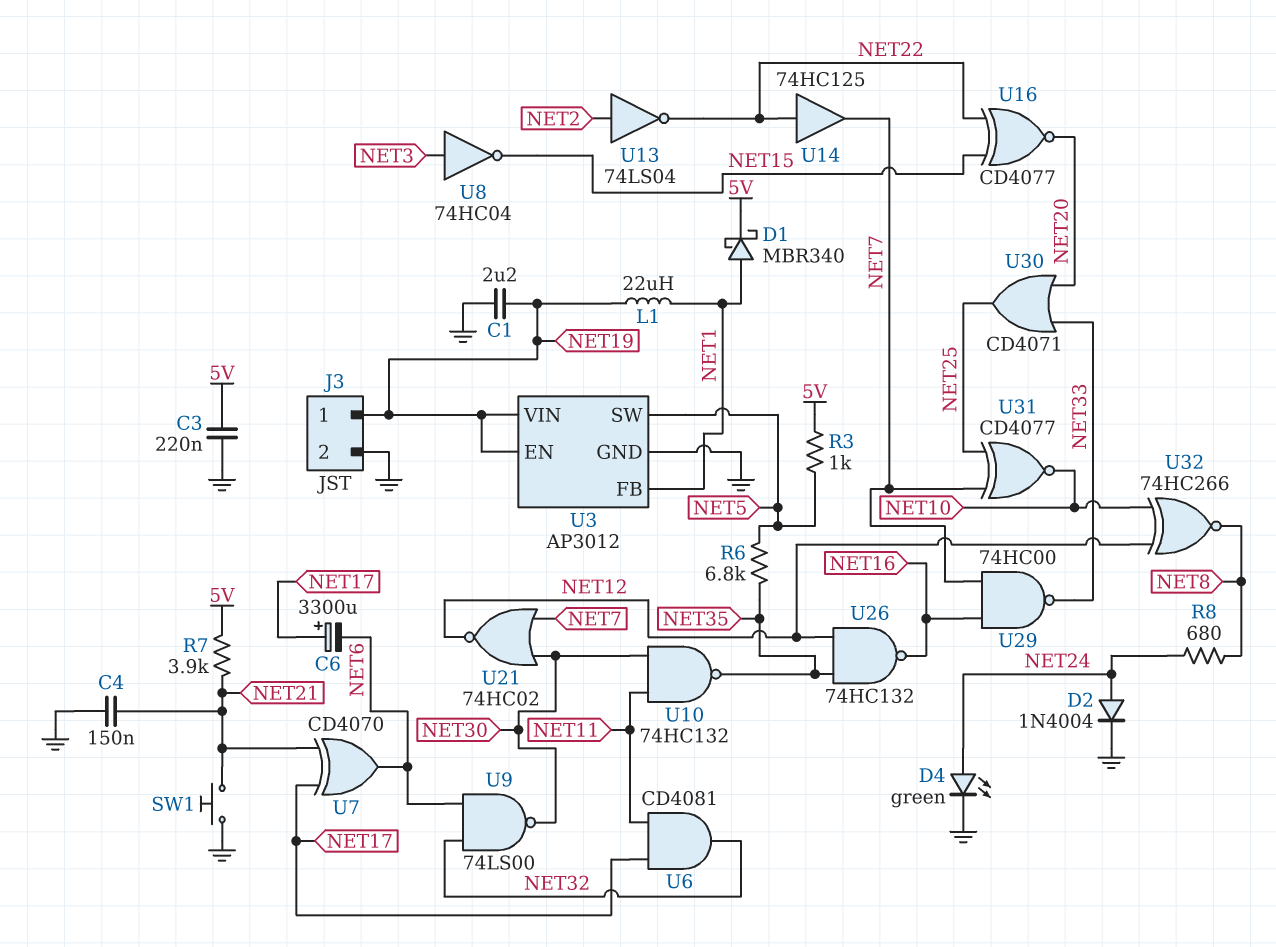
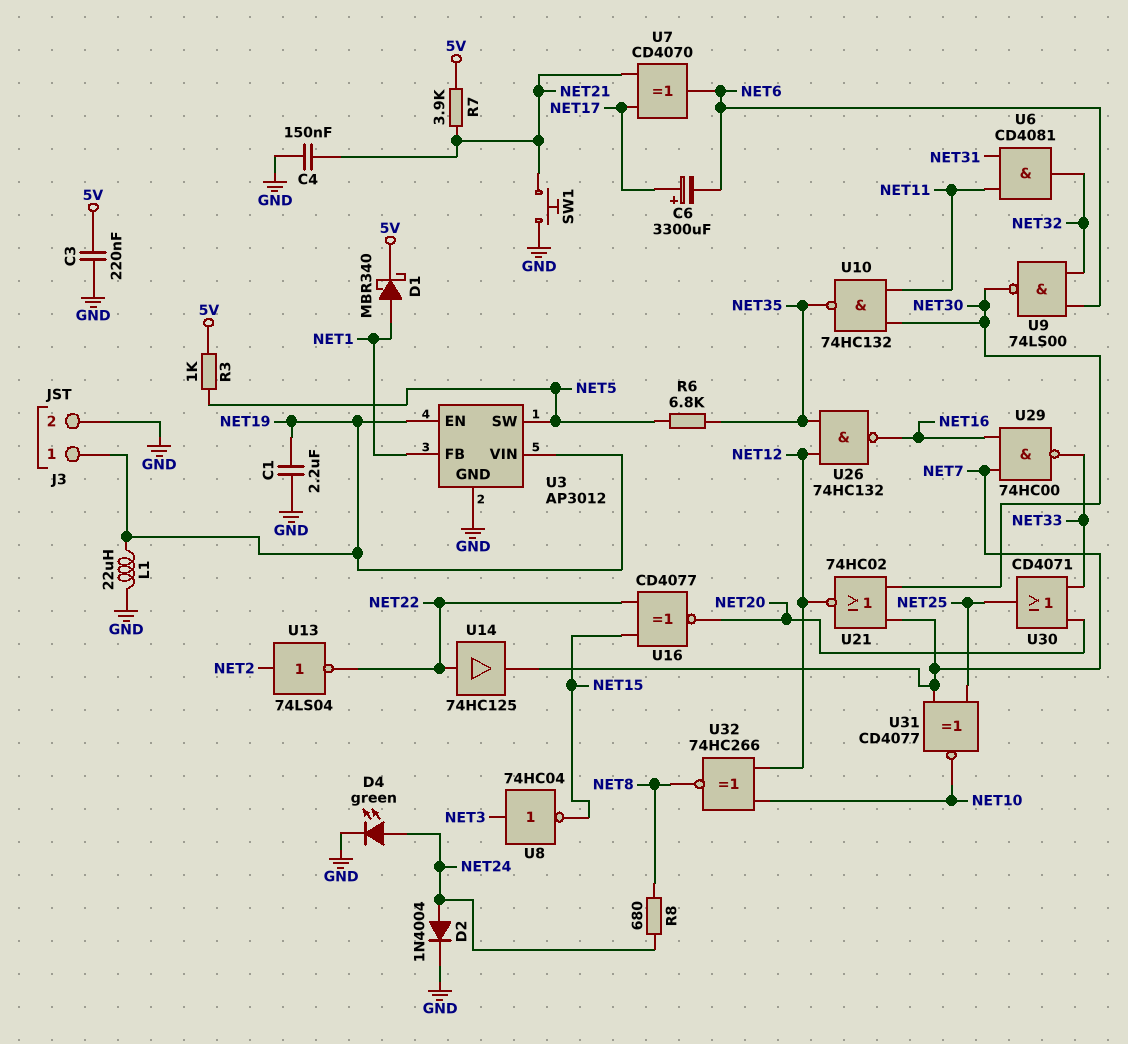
L1: 22uH (NET1, NET19) -> 22uH (GND, NET19)
U6: AND CD4081 (in NET11, in NET17, out NET32) -> AND CD4081 (in NET11, in NET31, out NET32)

